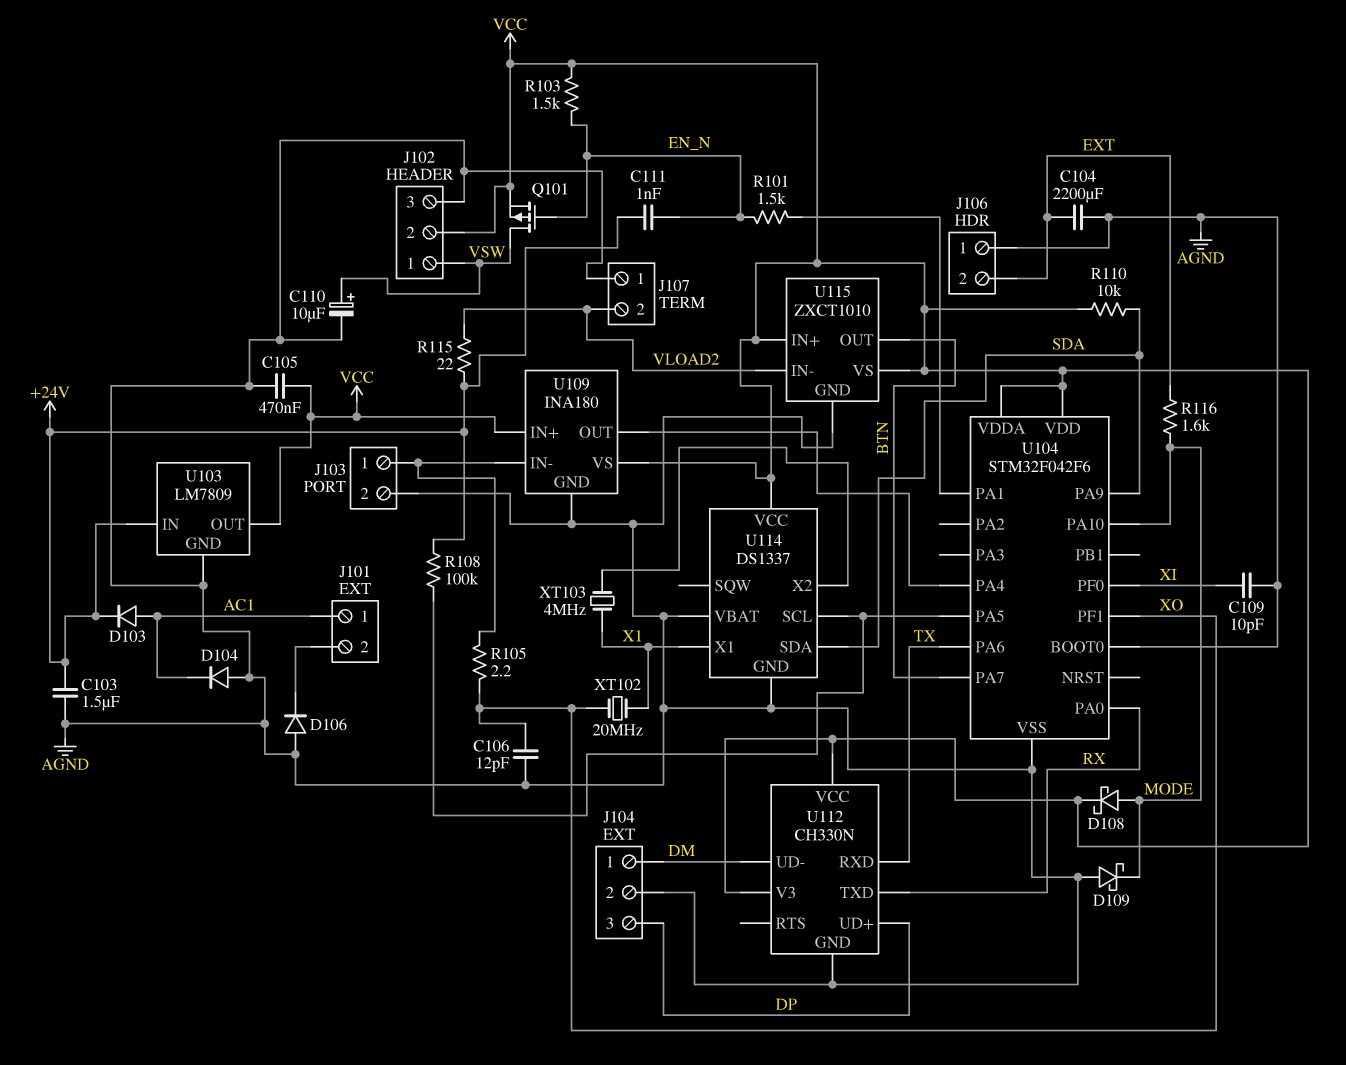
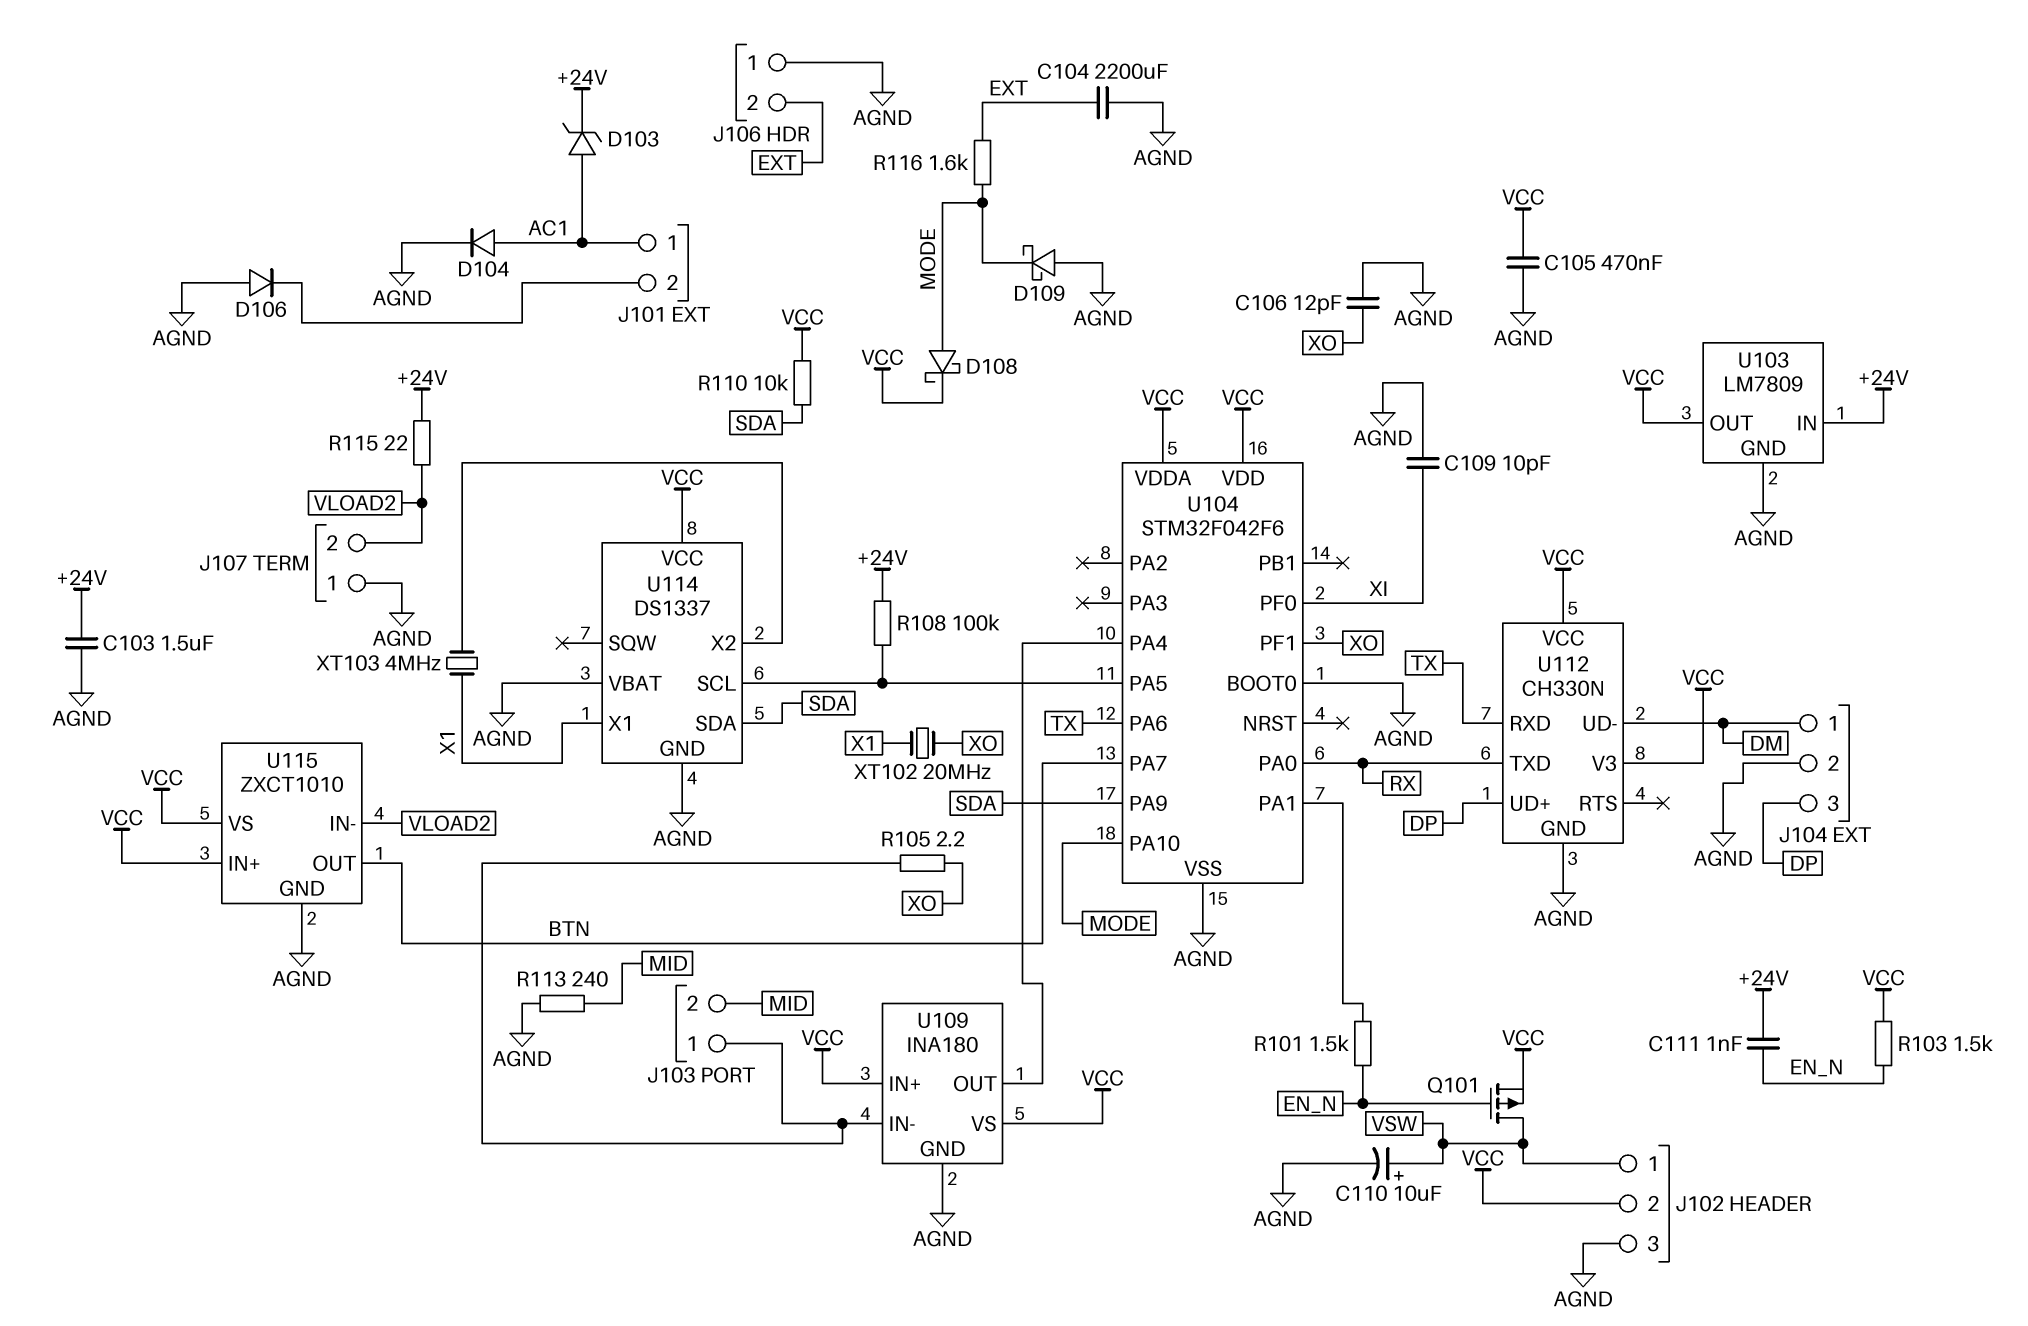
D103: diode (A AC1, K +24V) -> zener (A AC1, K +24V)
D104: diode (A AGND, K AC1) -> diode (A AC1, K AGND)
J103 pin 2: AGND -> MID
R113: none -> 240 (AGND, MID)

